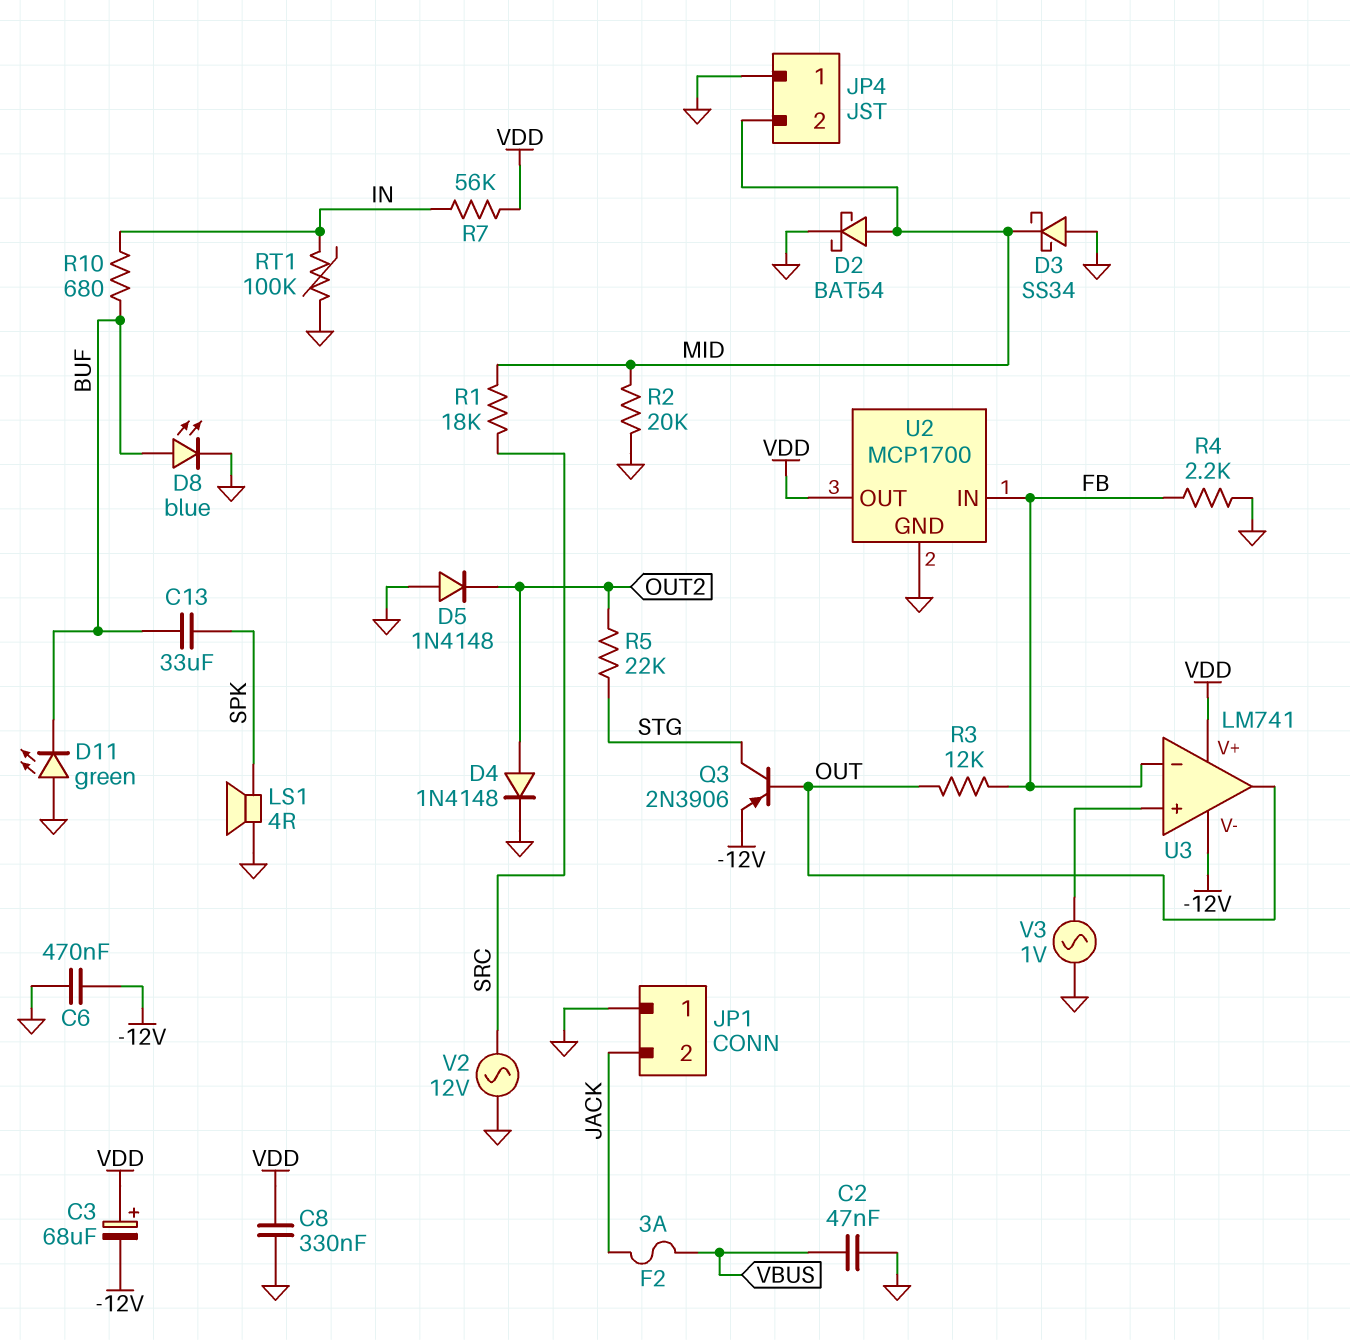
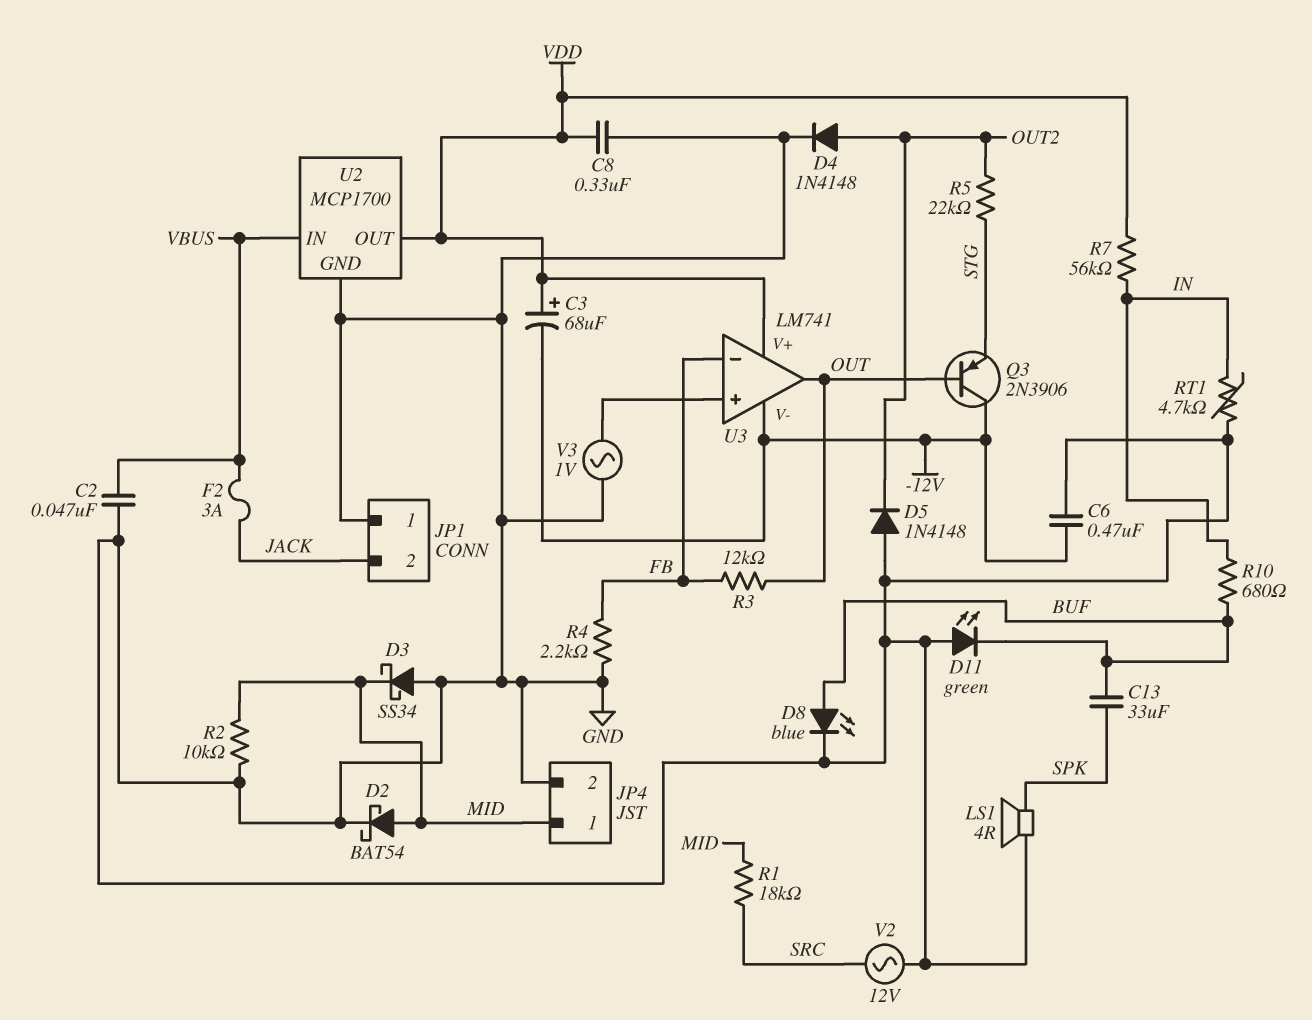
JP4 pin 1: GND -> MID
JP4 pin 2: MID -> GND
Q3: PNP 2N3906 (B OUT, C STG, E -12V) -> PNP 2N3906 (B OUT, C -12V, E STG)
R2: 20k (GND, MID) -> 10k (GND, MID)
RT1: 100k (GND, IN) -> 4.7k (GND, IN)
U2 pin IN: FB -> VBUS

